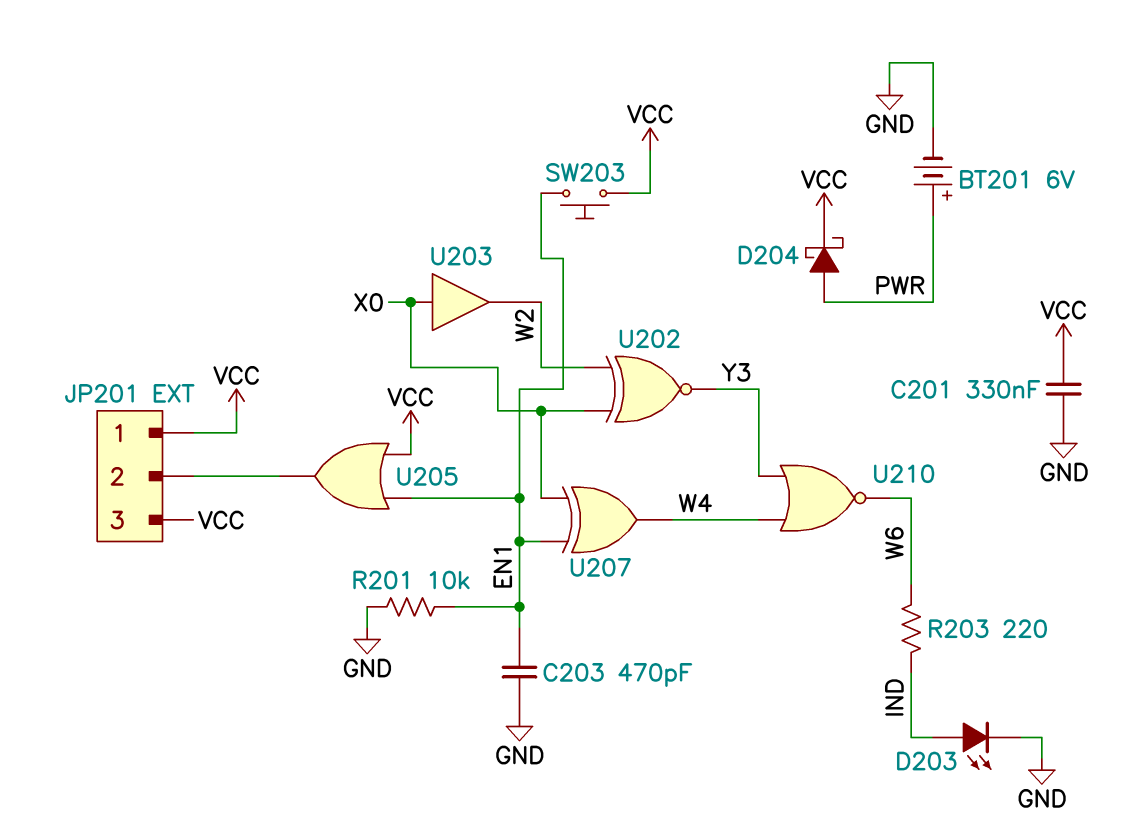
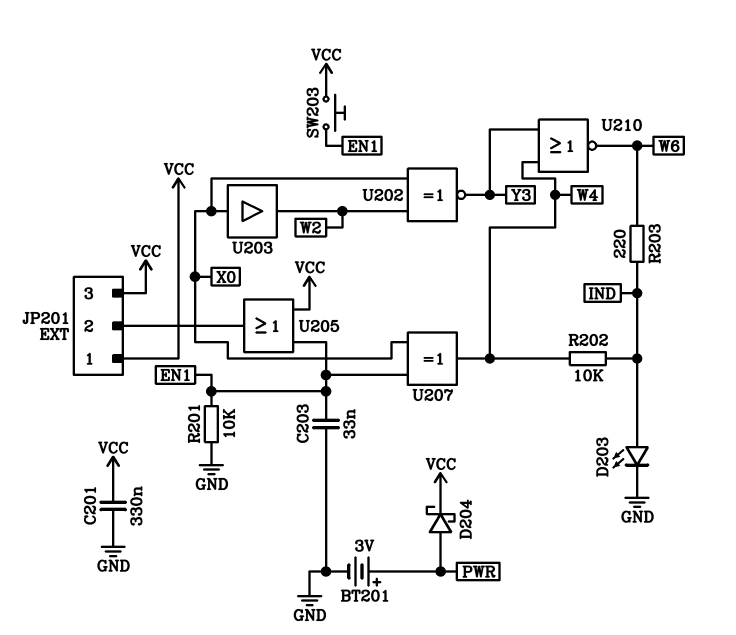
BT201: 6V (plus PWR, minus GND) -> 3V (plus PWR, minus GND)
C203: 470pF (EN1, GND) -> 33nF (EN1, GND)
R202: none -> 10k (IND, W4)

